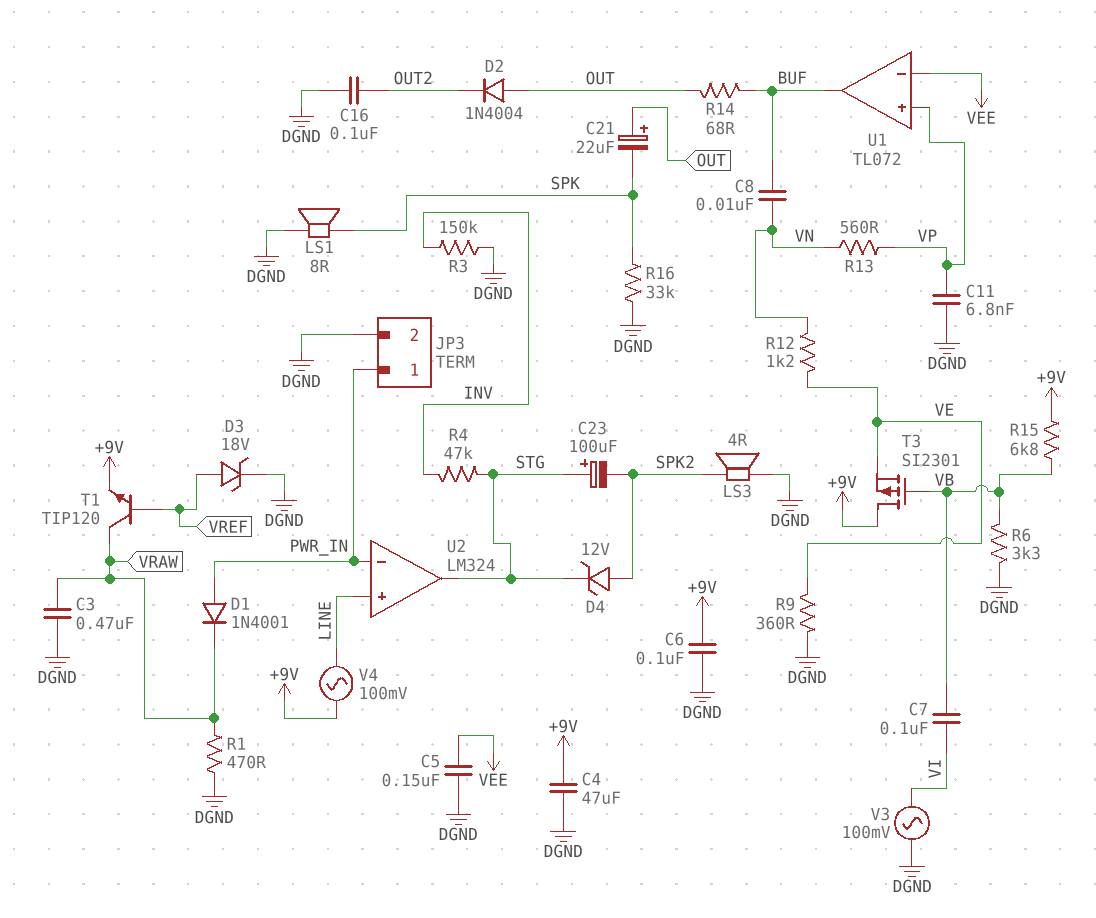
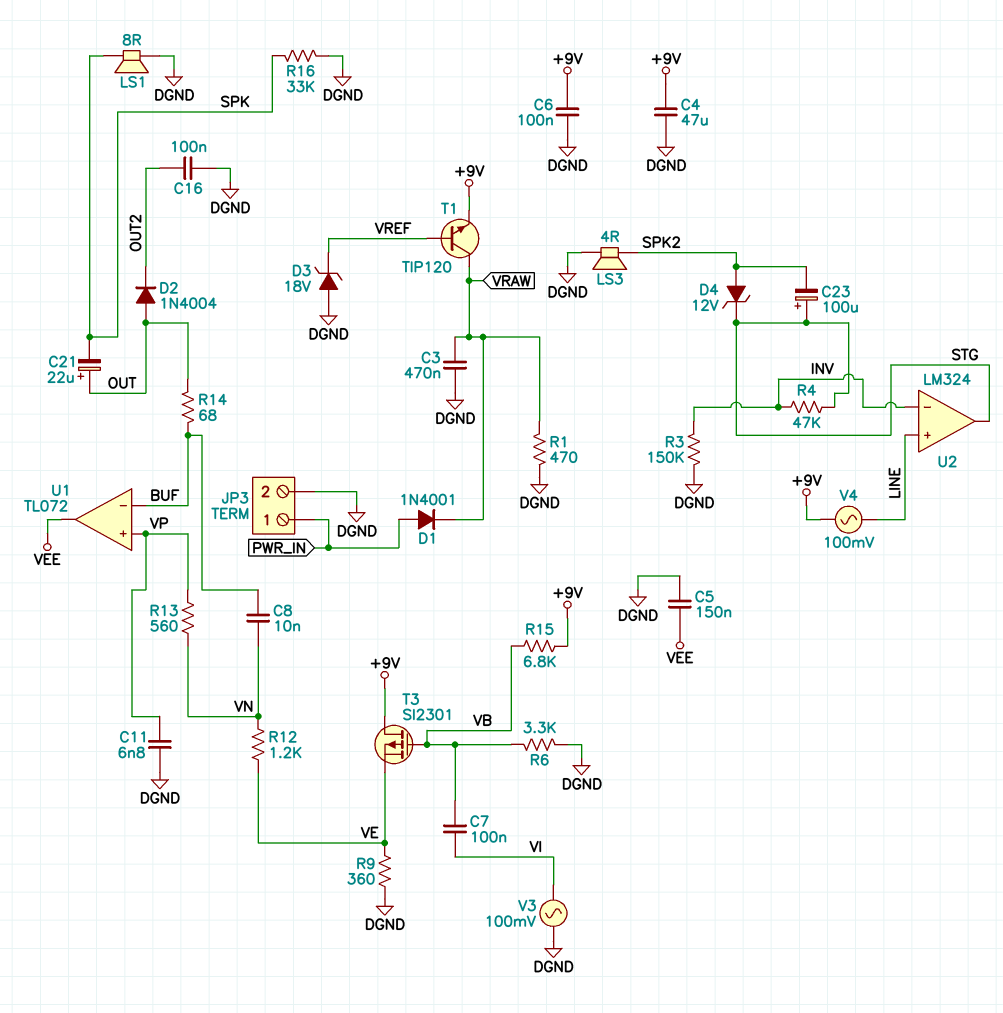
D3: zener 18V (A VREF, K DGND) -> zener 18V (A DGND, K VREF)
U1 pin in-: VEE -> BUF
U1 pin out: BUF -> VEE
U2 pin in-: PWR_IN -> INV

